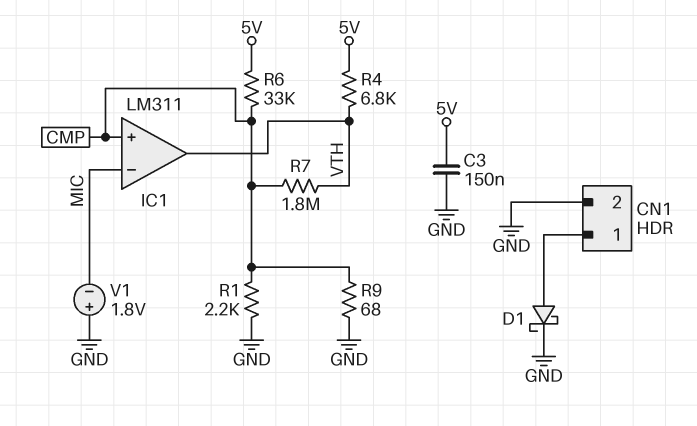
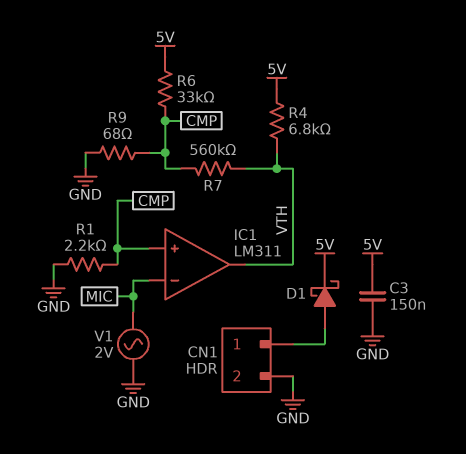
D1: schottky (A CN1/1, K GND) -> schottky (A CN1/1, K 5V)
R7: 1.8M (CMP, VTH) -> 560k (CMP, VTH)
V1: 1.8V (plus GND, minus MIC) -> AC 2V (GND, MIC)

